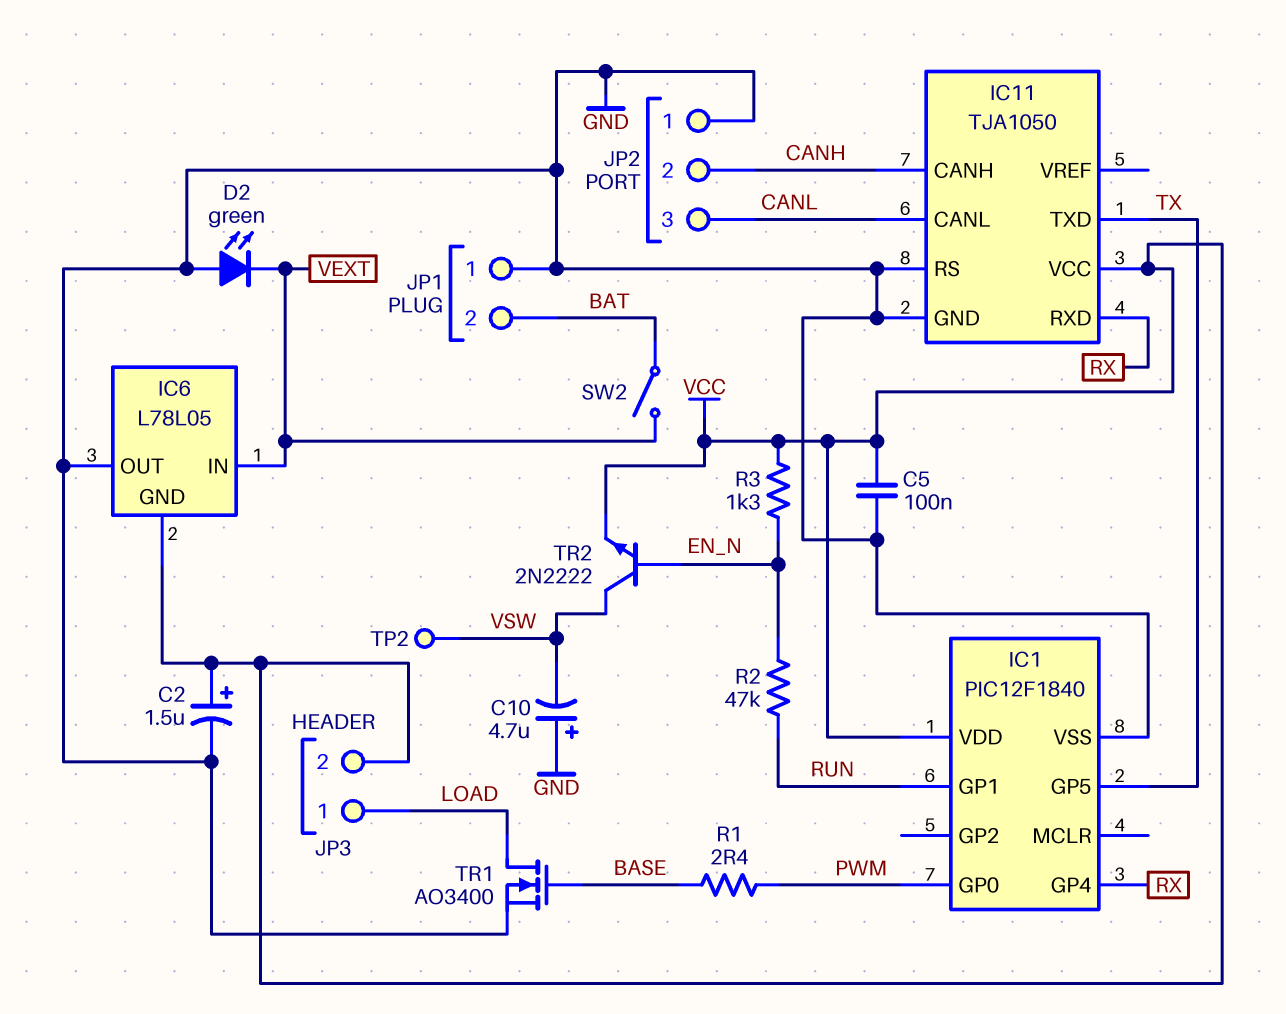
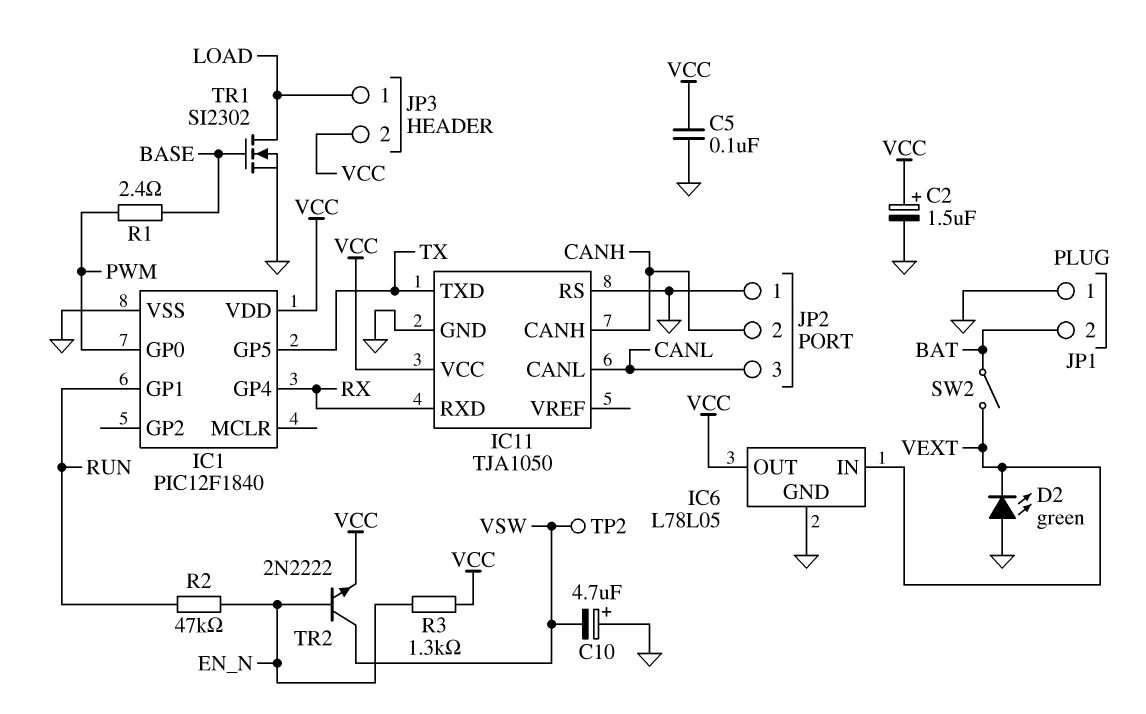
IC6 pin GND: VCC -> GND
IC6 pin OUT: GND -> VCC
TR1: NMOS AO3400 (G BASE, D LOAD, S GND) -> NMOS SI2302 (G BASE, D LOAD, S GND)

